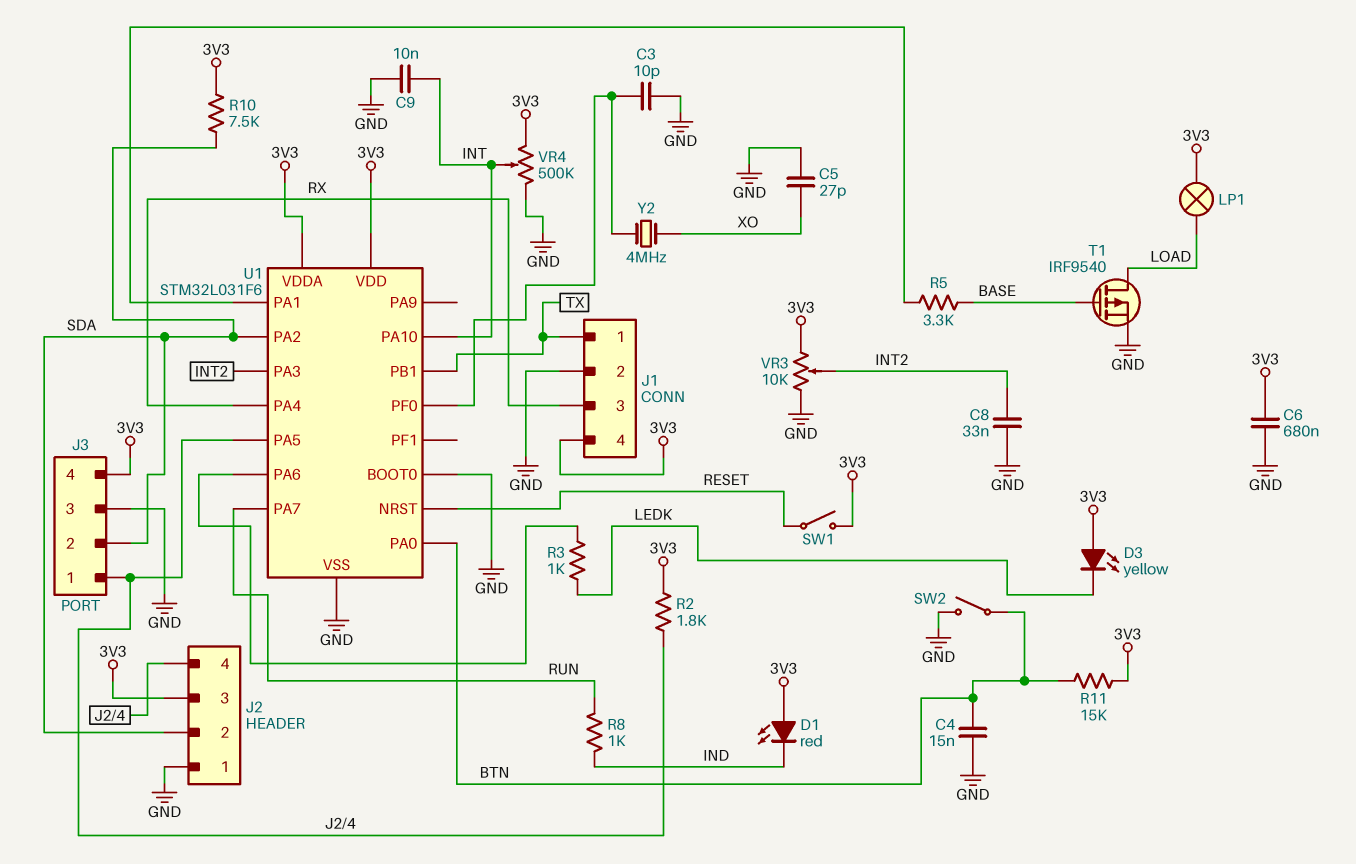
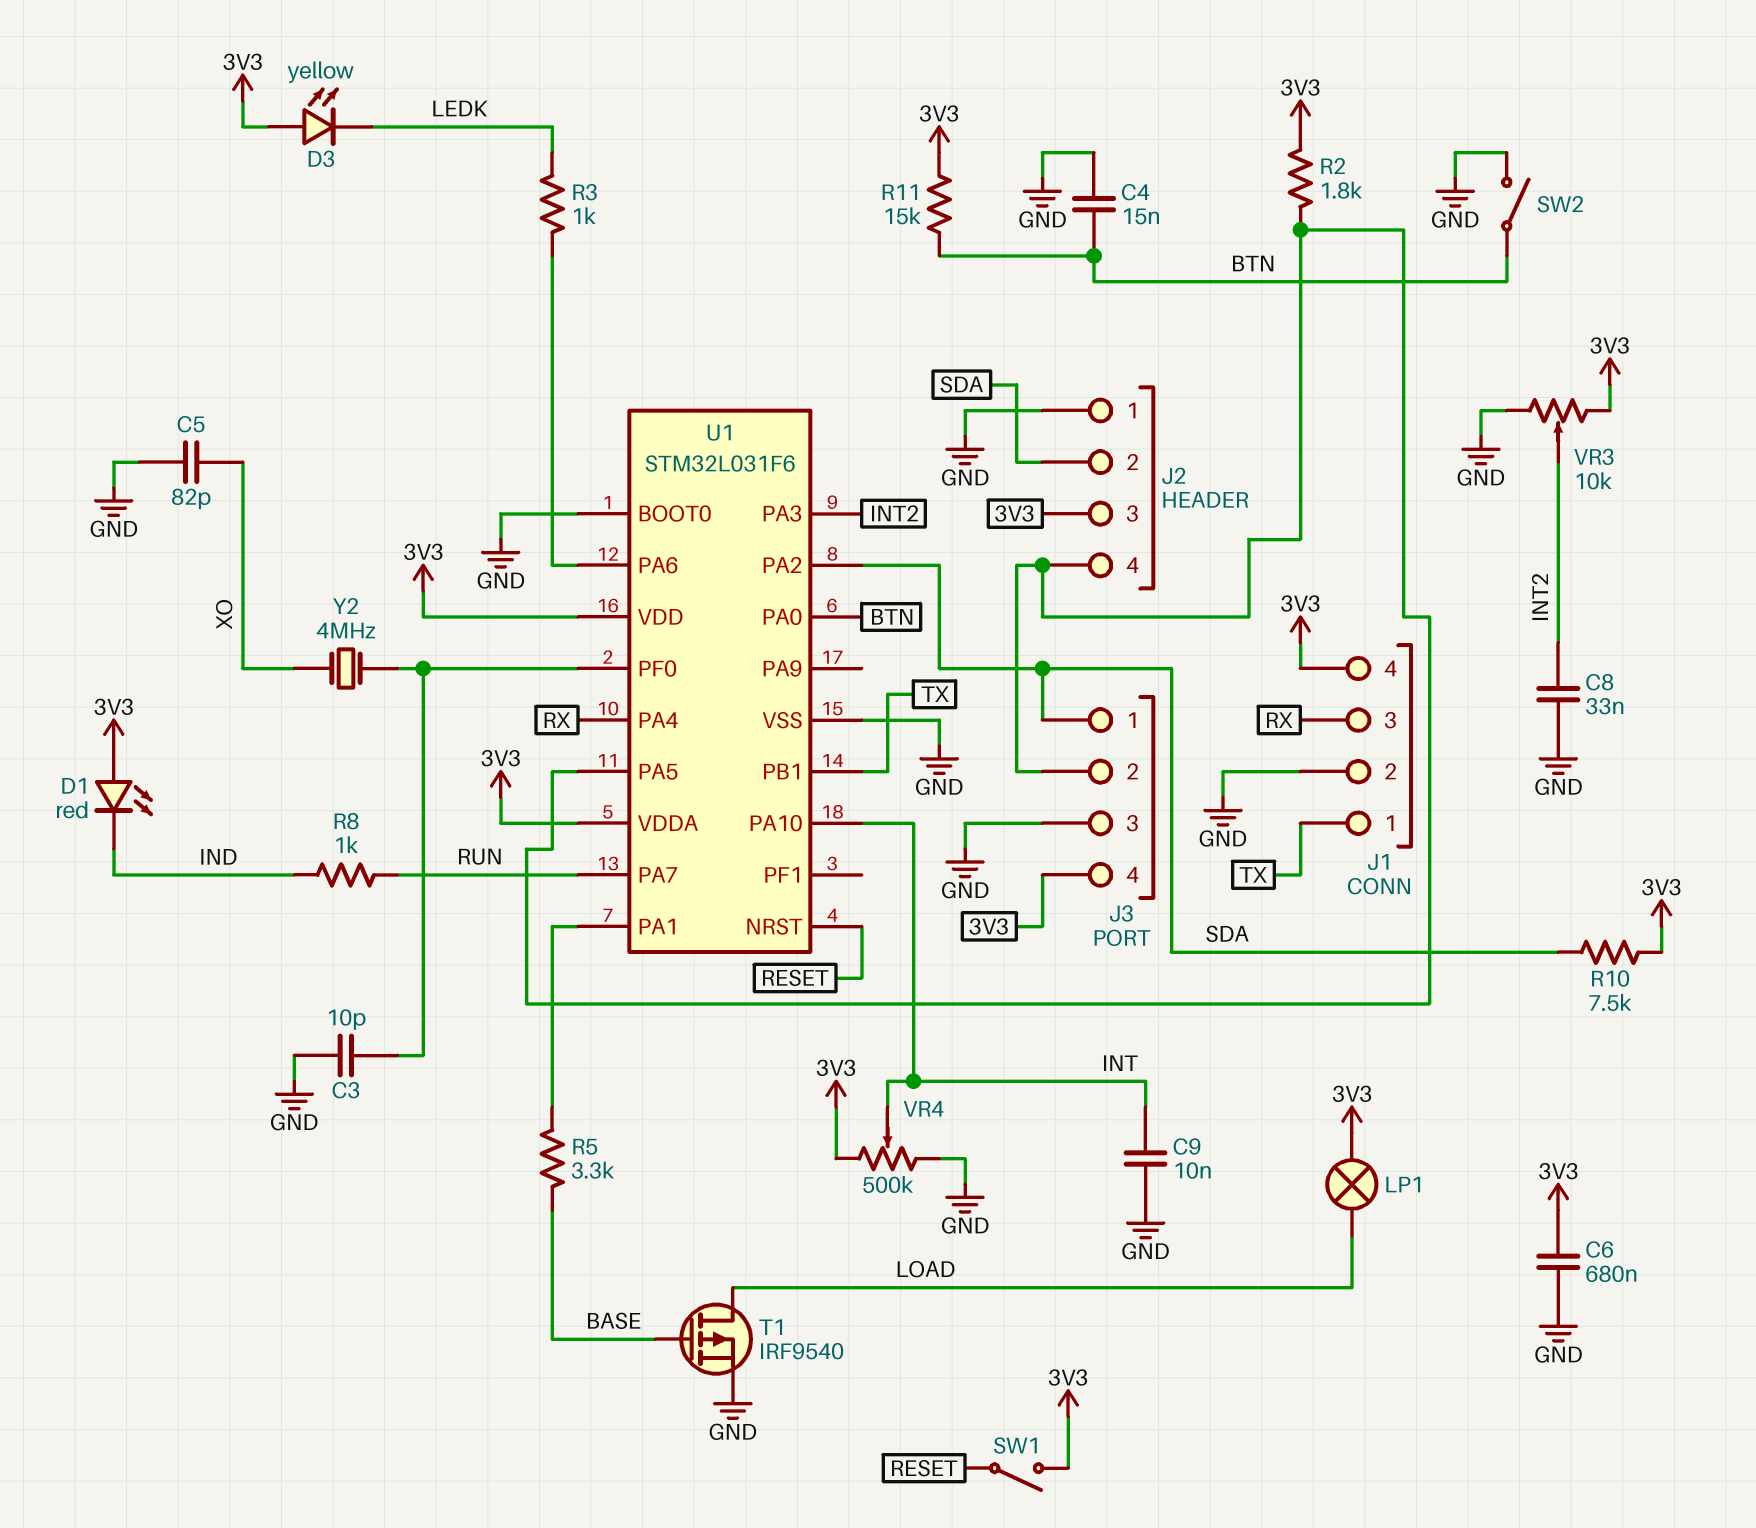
C5: 27pF (GND, XO) -> 82pF (GND, XO)
J3 pin 1: J2/4 -> SDA
J3 pin 2: SDA -> J2/4

